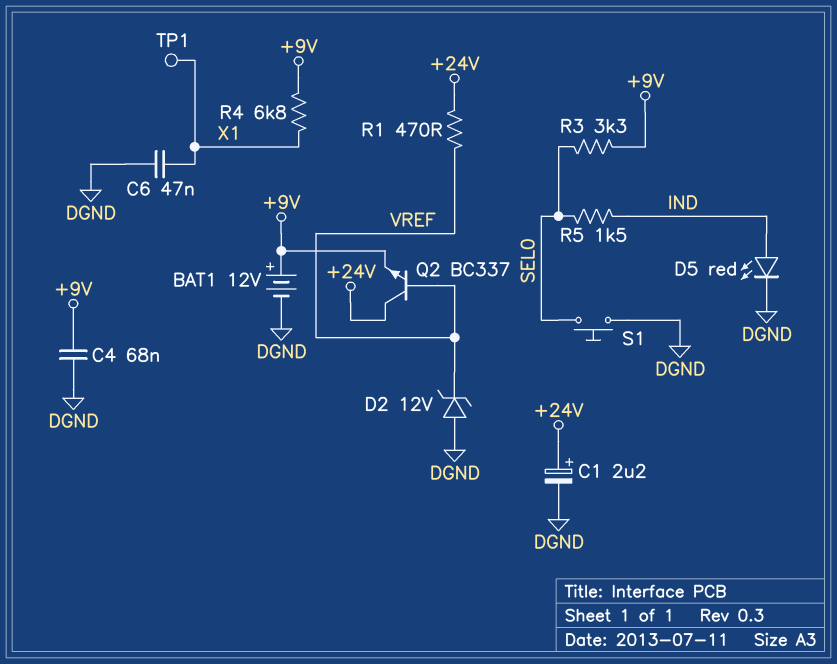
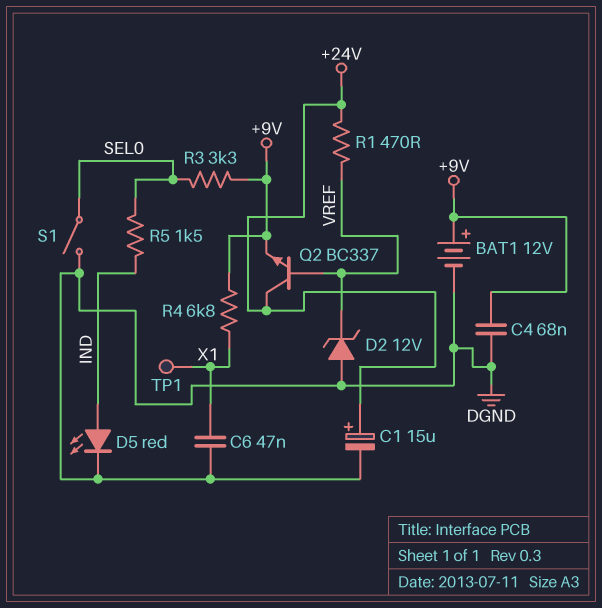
C1: 2.2uF (plus +24V, minus DGND) -> 15uF (plus +24V, minus DGND)
S1: button (DGND, SEL0) -> switch (DGND, SEL0)

